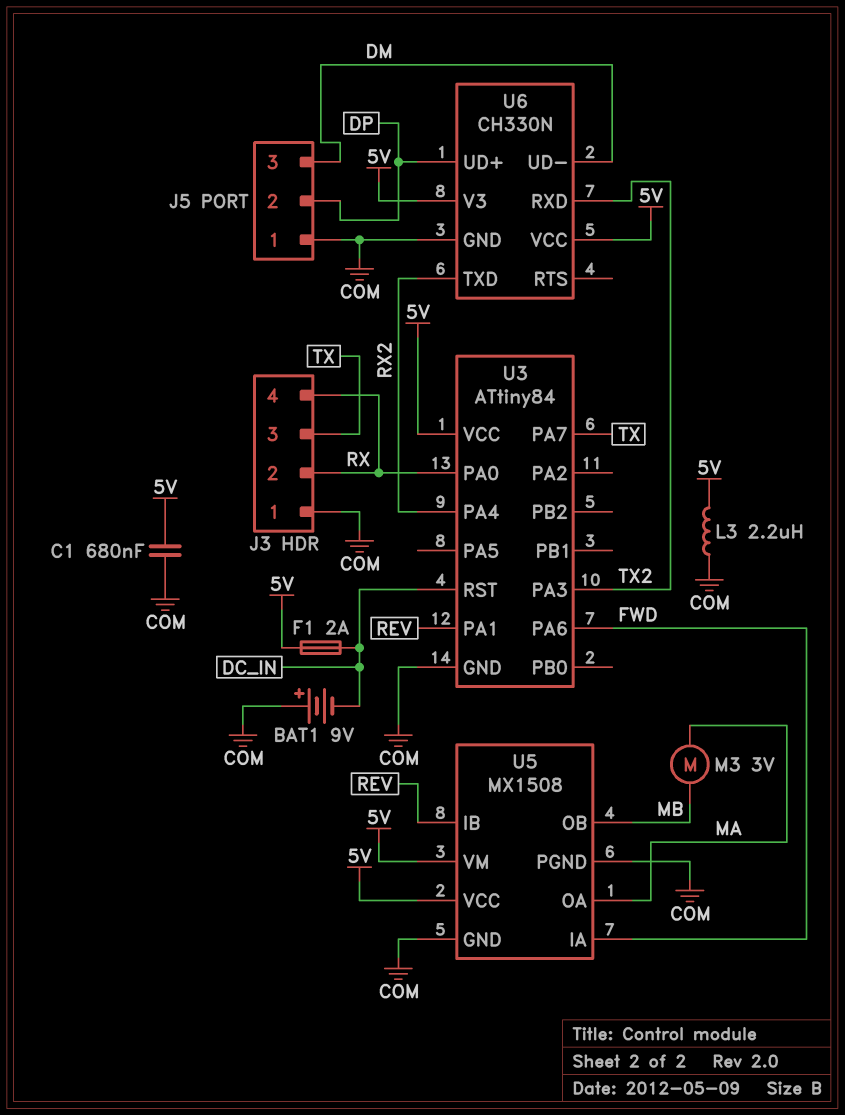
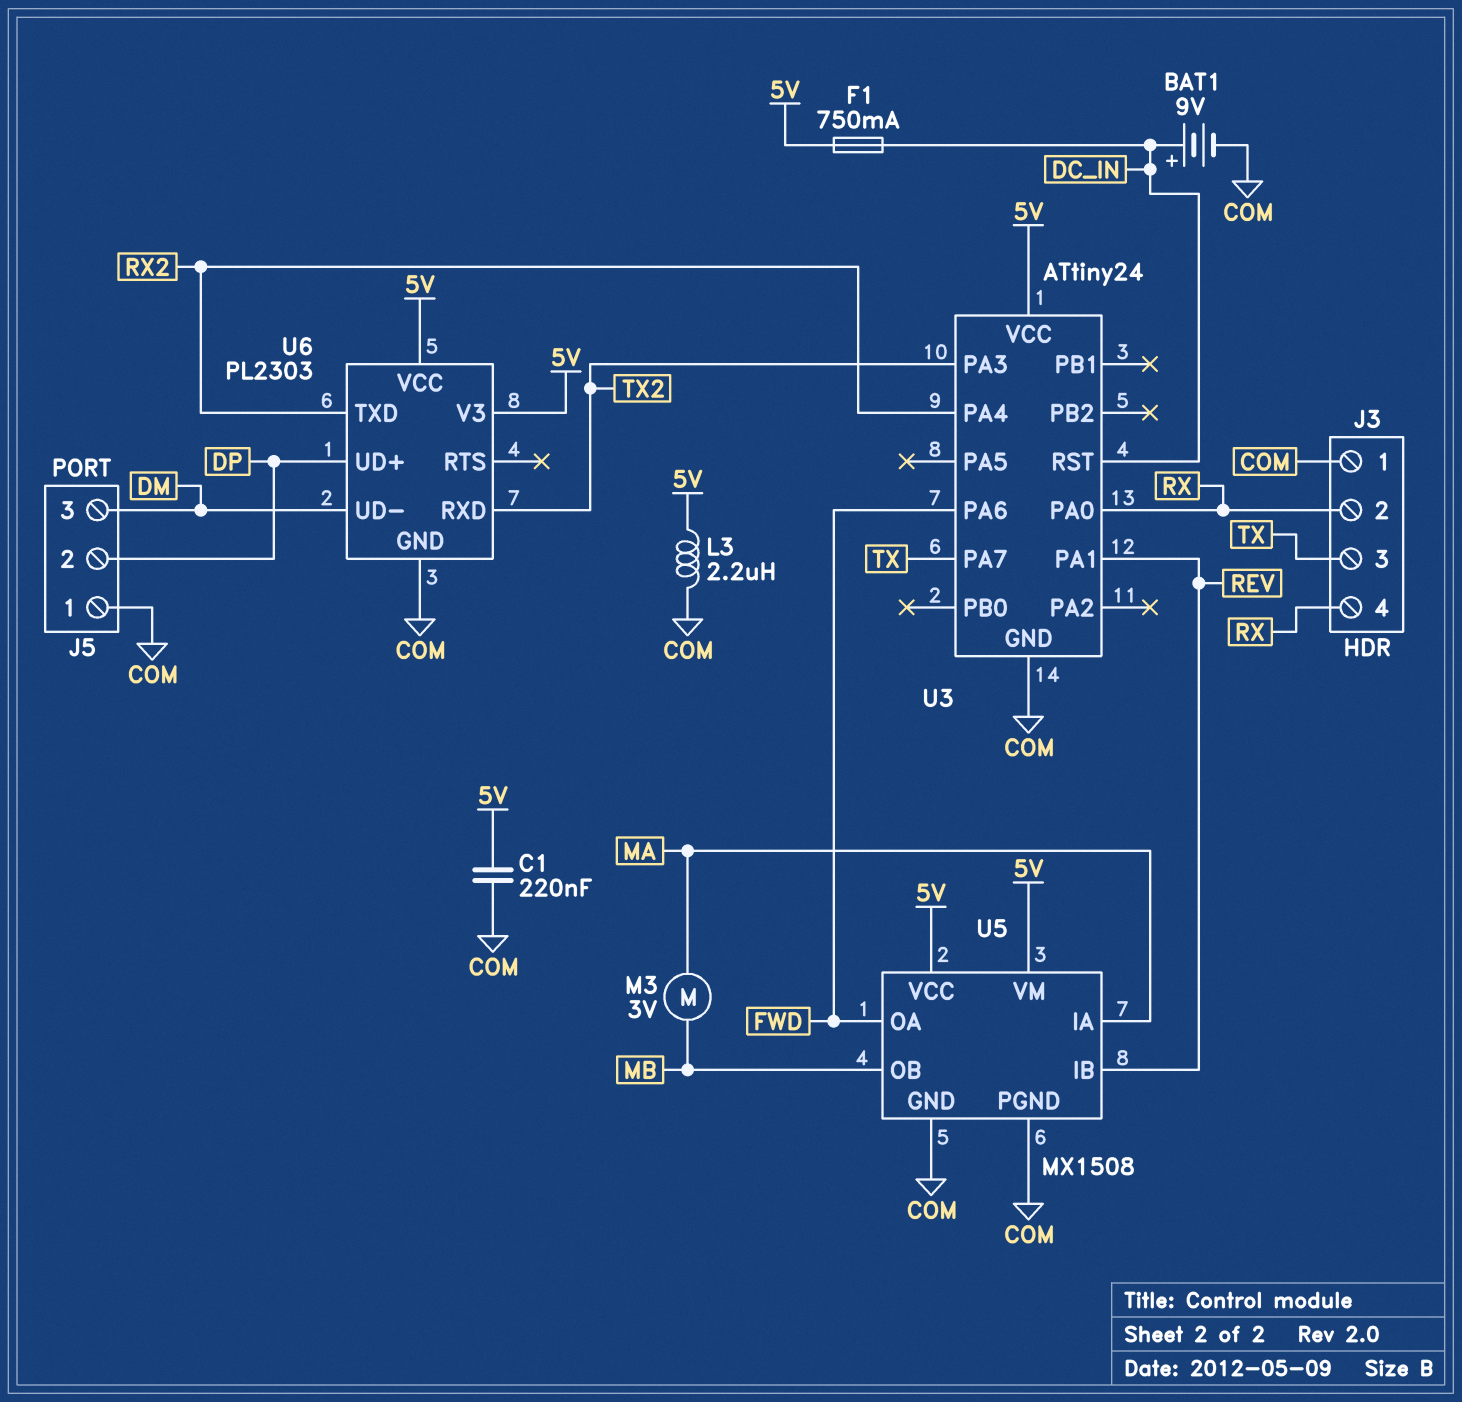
BAT1: 9V (plus COM, minus DC_IN) -> 9V (plus DC_IN, minus COM)
C1: 680nF (5V, COM) -> 220nF (5V, COM)
F1: 2A (5V, DC_IN) -> 750mA (5V, DC_IN)
U3: ATtiny84 -> ATtiny24
U5 pin IA: FWD -> MA
U5 pin OA: MA -> FWD
U6: CH330N -> PL2303

